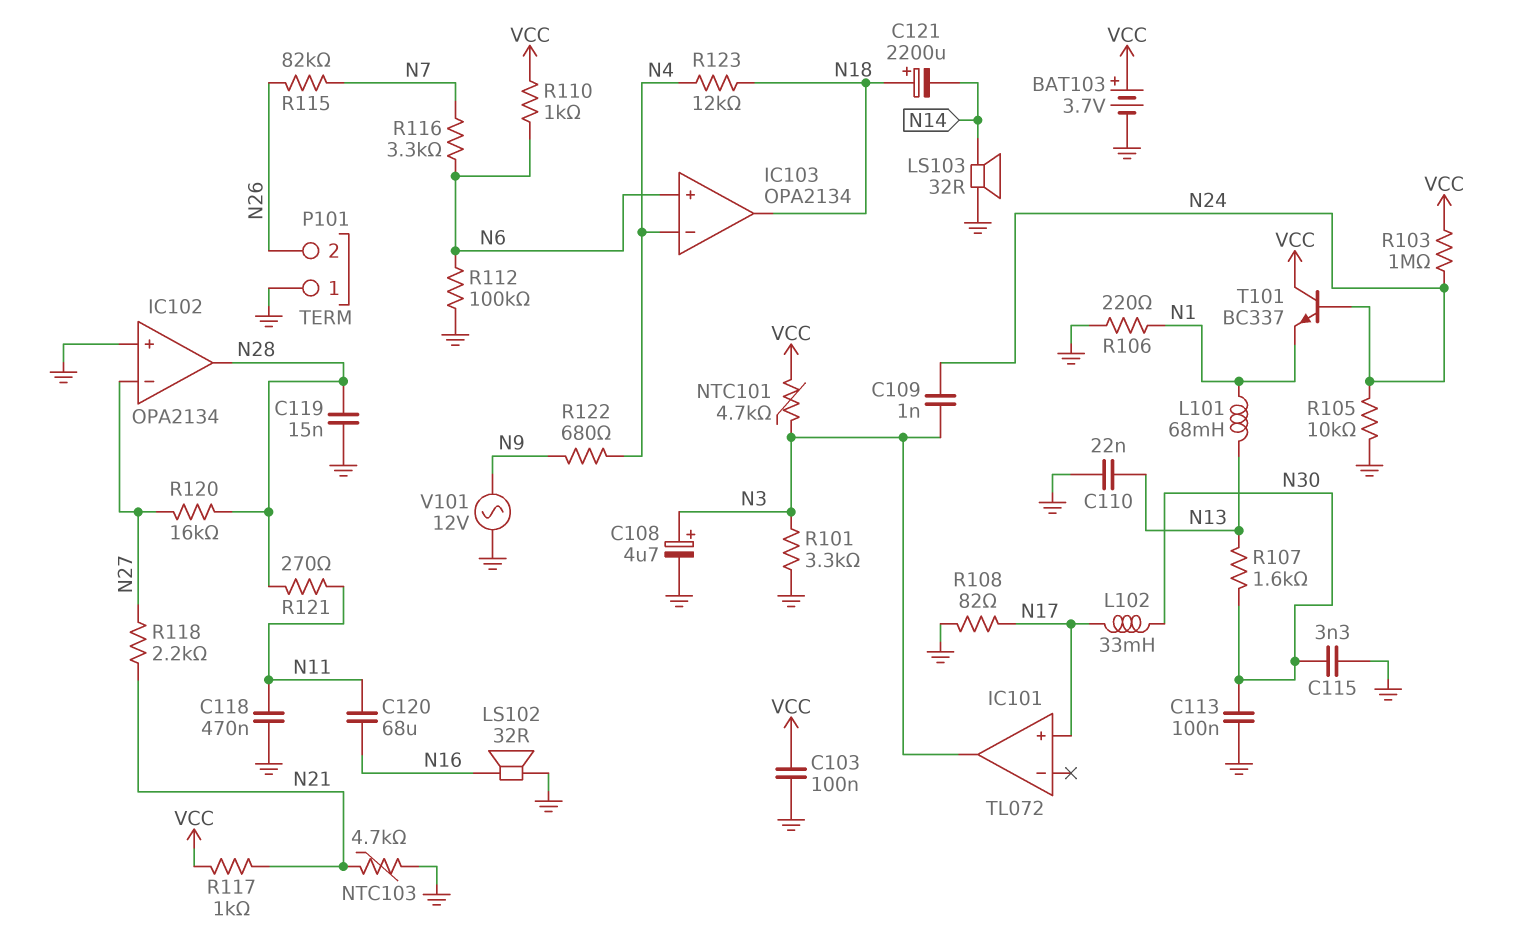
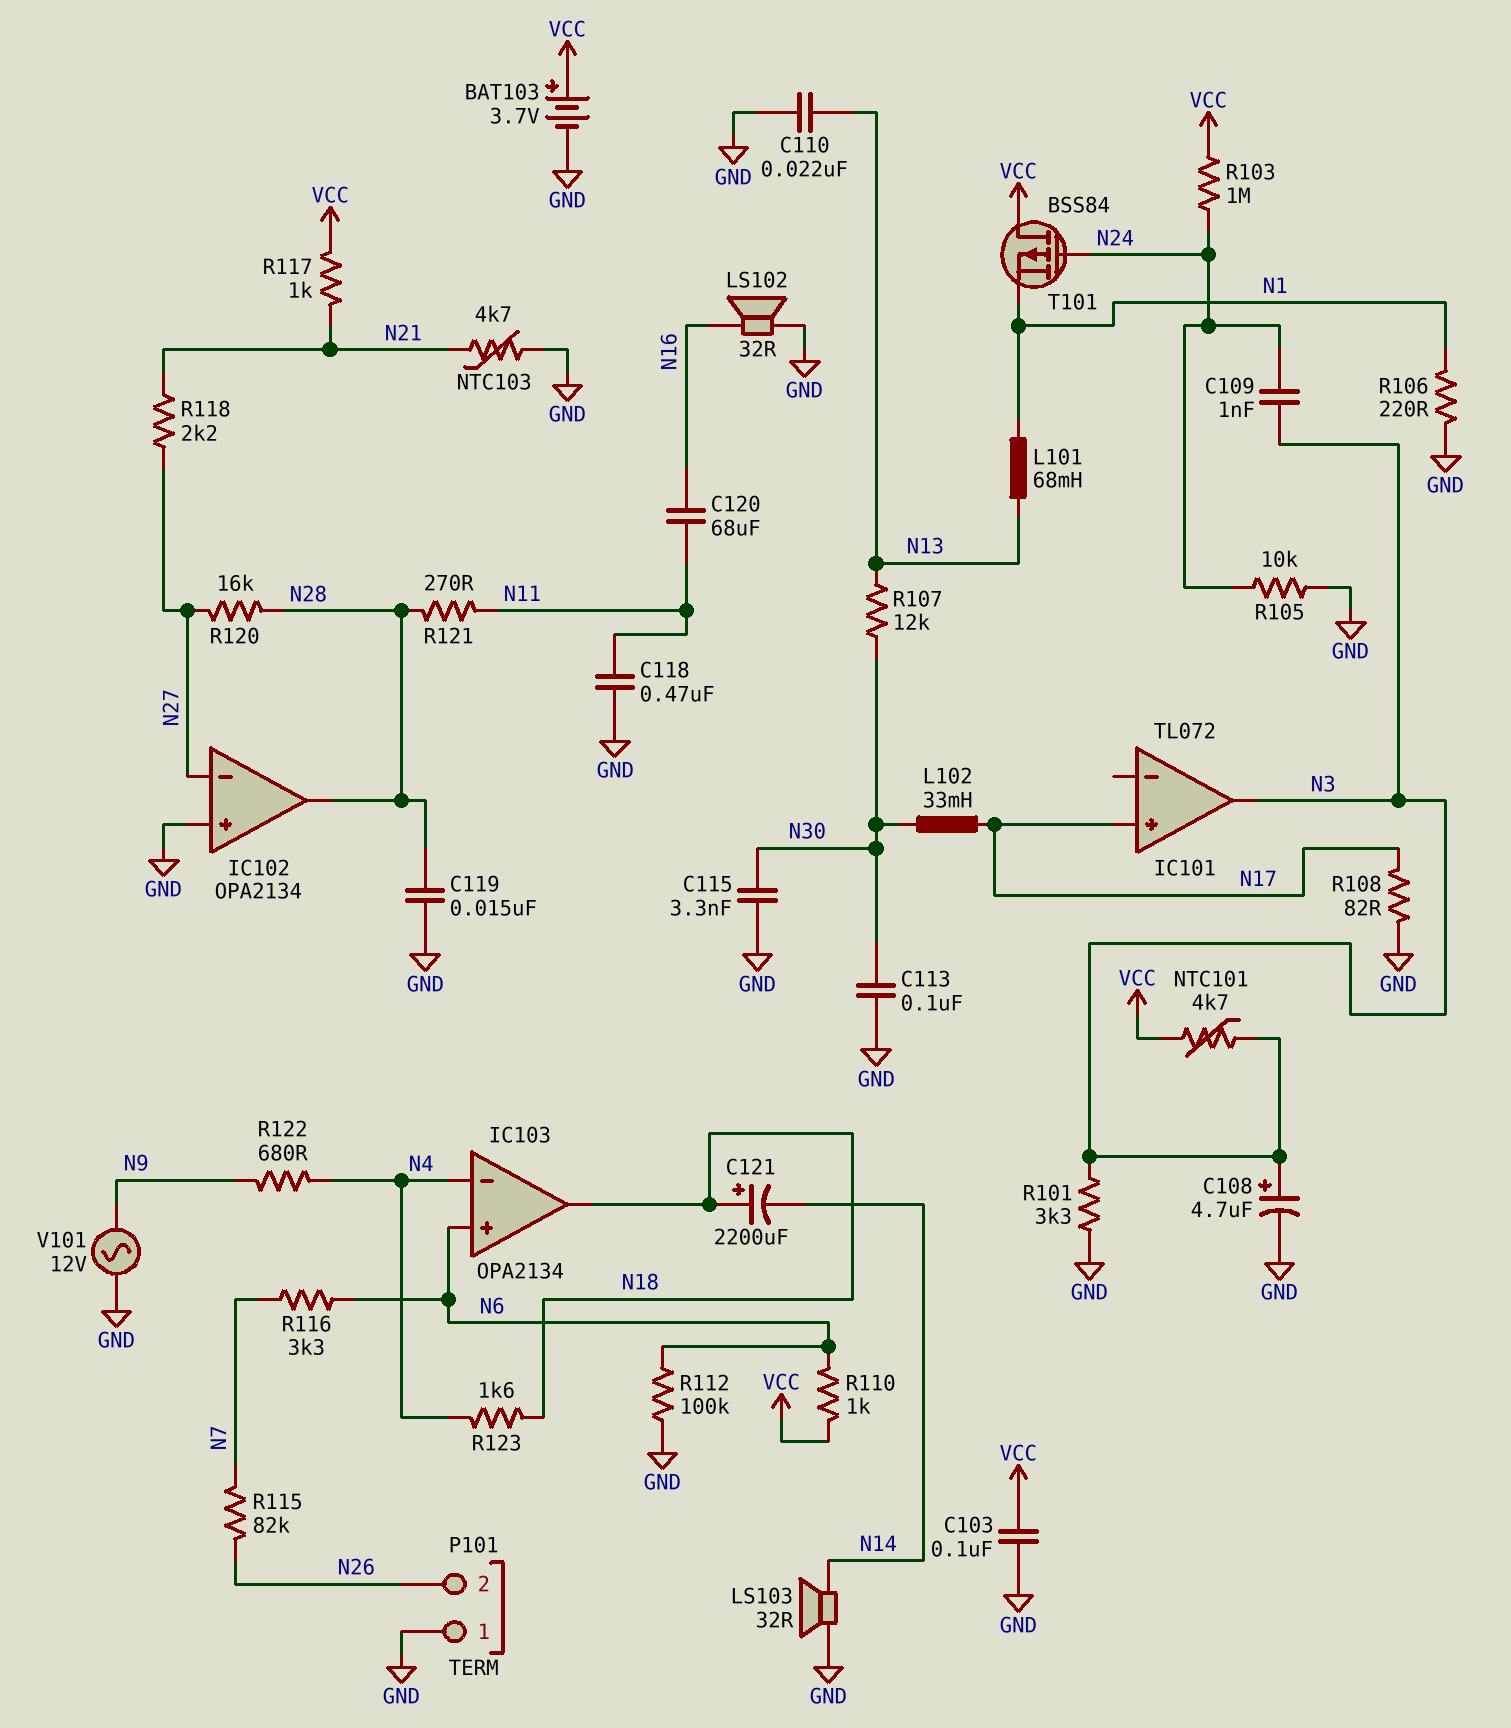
R107: 1.6k (N13, N30) -> 12k (N13, N30)
R123: 12k (N4, N18) -> 1.6k (N4, N18)
T101: NPN BC337 (B N24, C VCC, E N1) -> PMOS BSS84 (G N24, D VCC, S N1)

